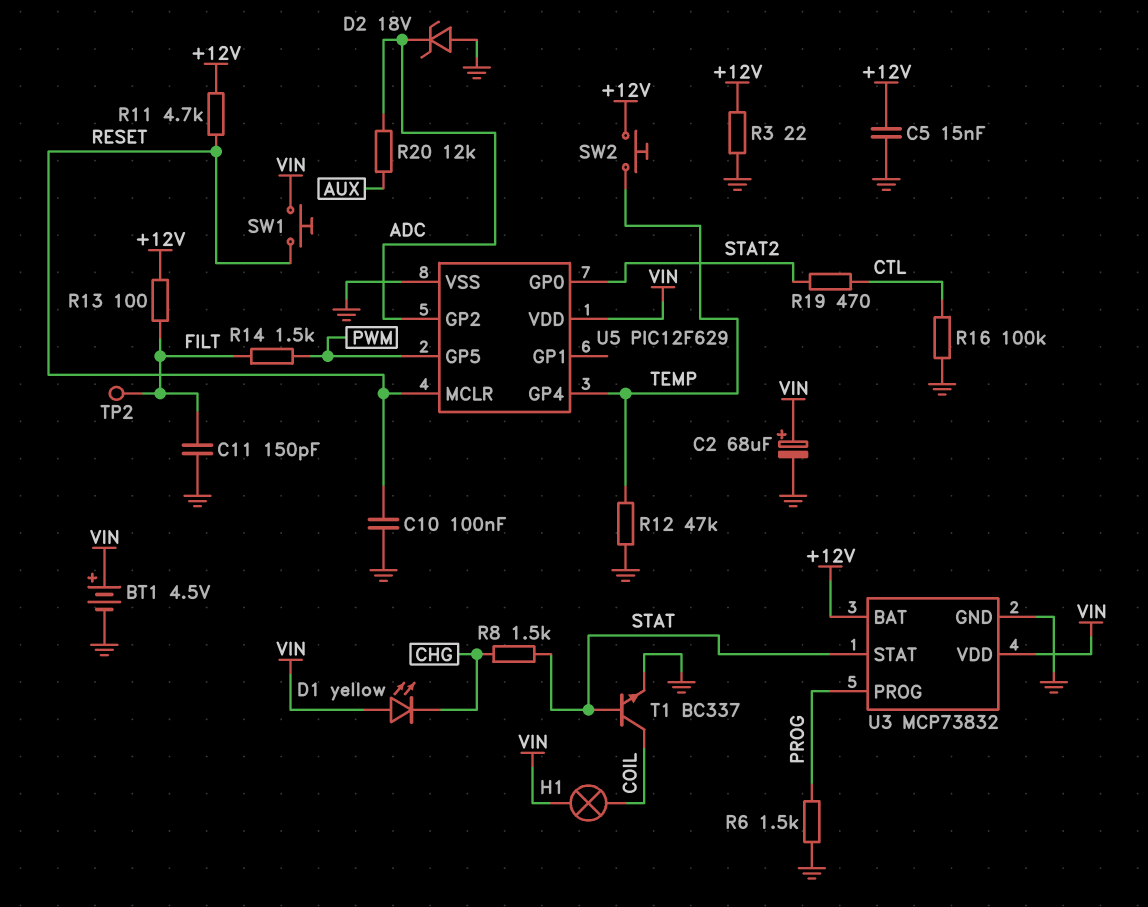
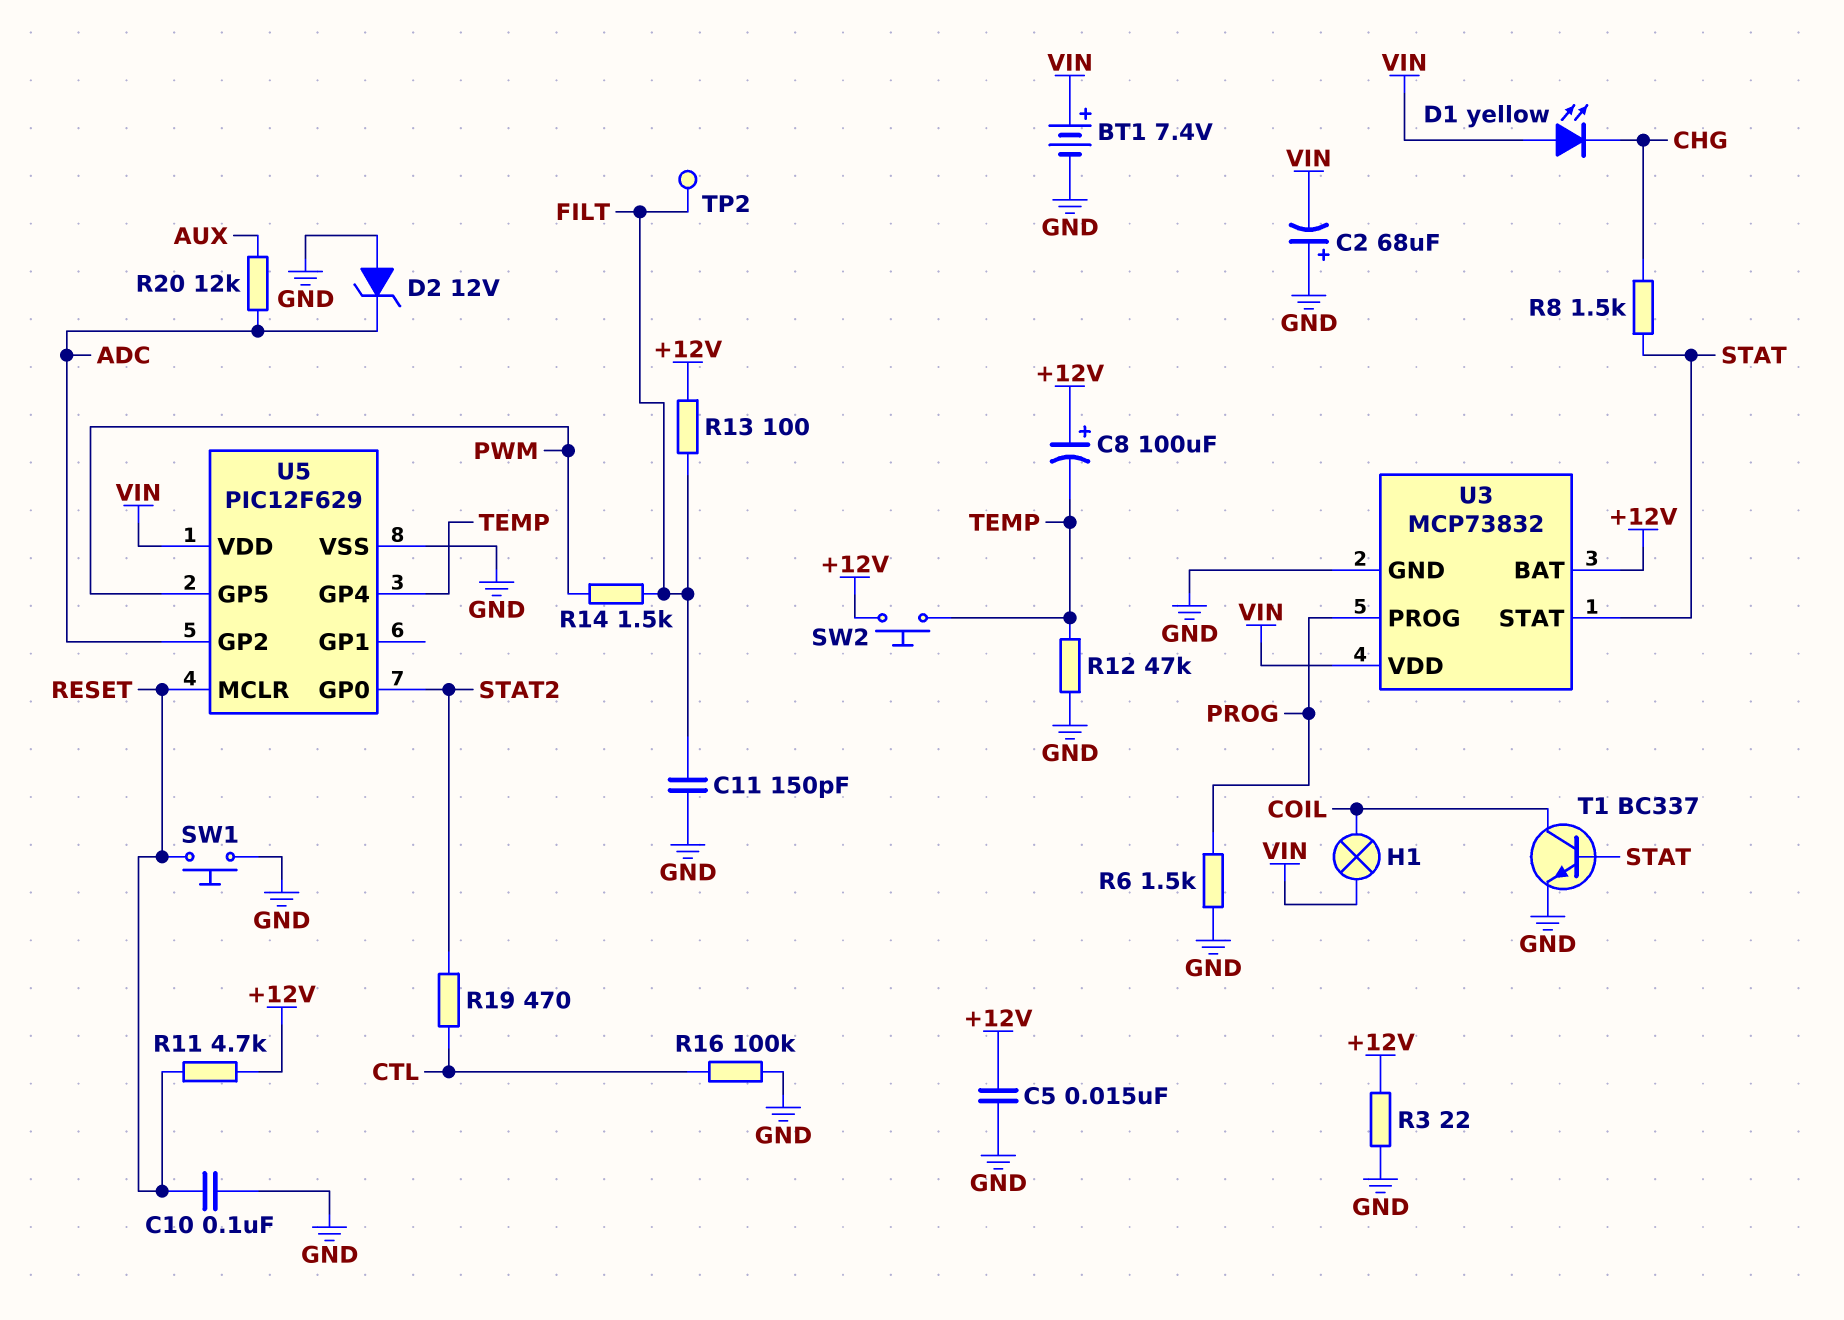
BT1: 4.5V (plus VIN, minus GND) -> 7.4V (plus VIN, minus GND)
C2: 68uF (plus VIN, minus GND) -> 68uF (plus GND, minus VIN)
C8: none -> 100uF (plus +12V, minus TEMP)
D2: zener 18V (A GND, K ADC) -> zener 12V (A GND, K ADC)
SW1: button (RESET, VIN) -> button (GND, RESET)

